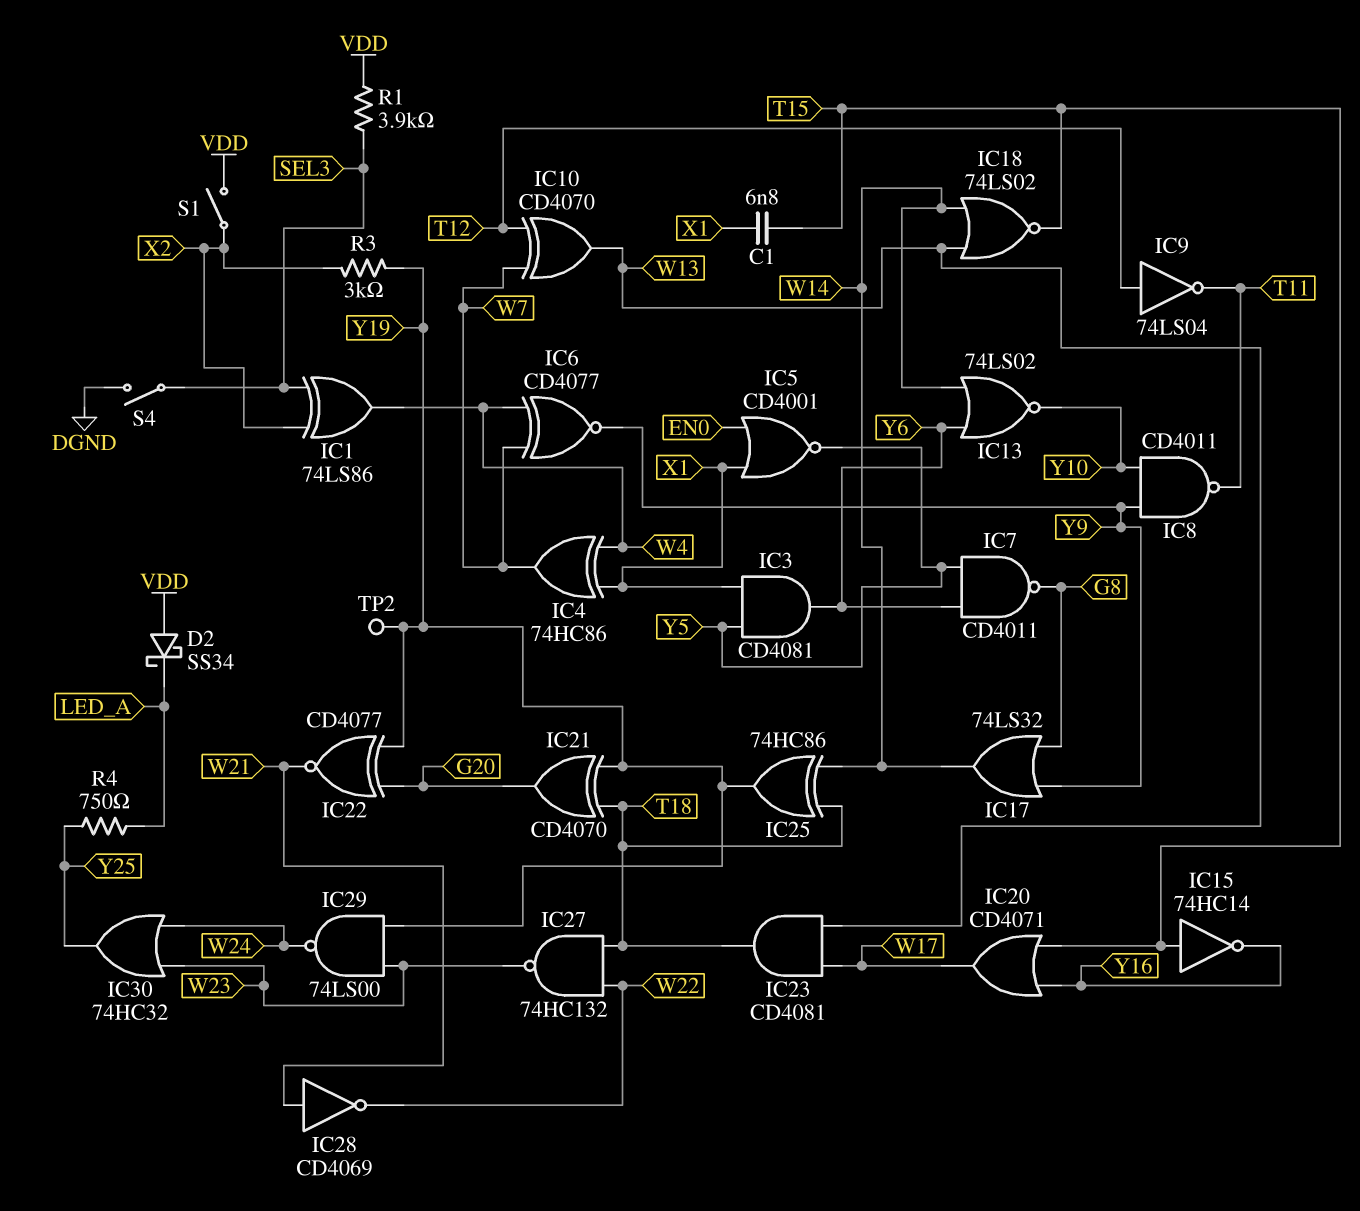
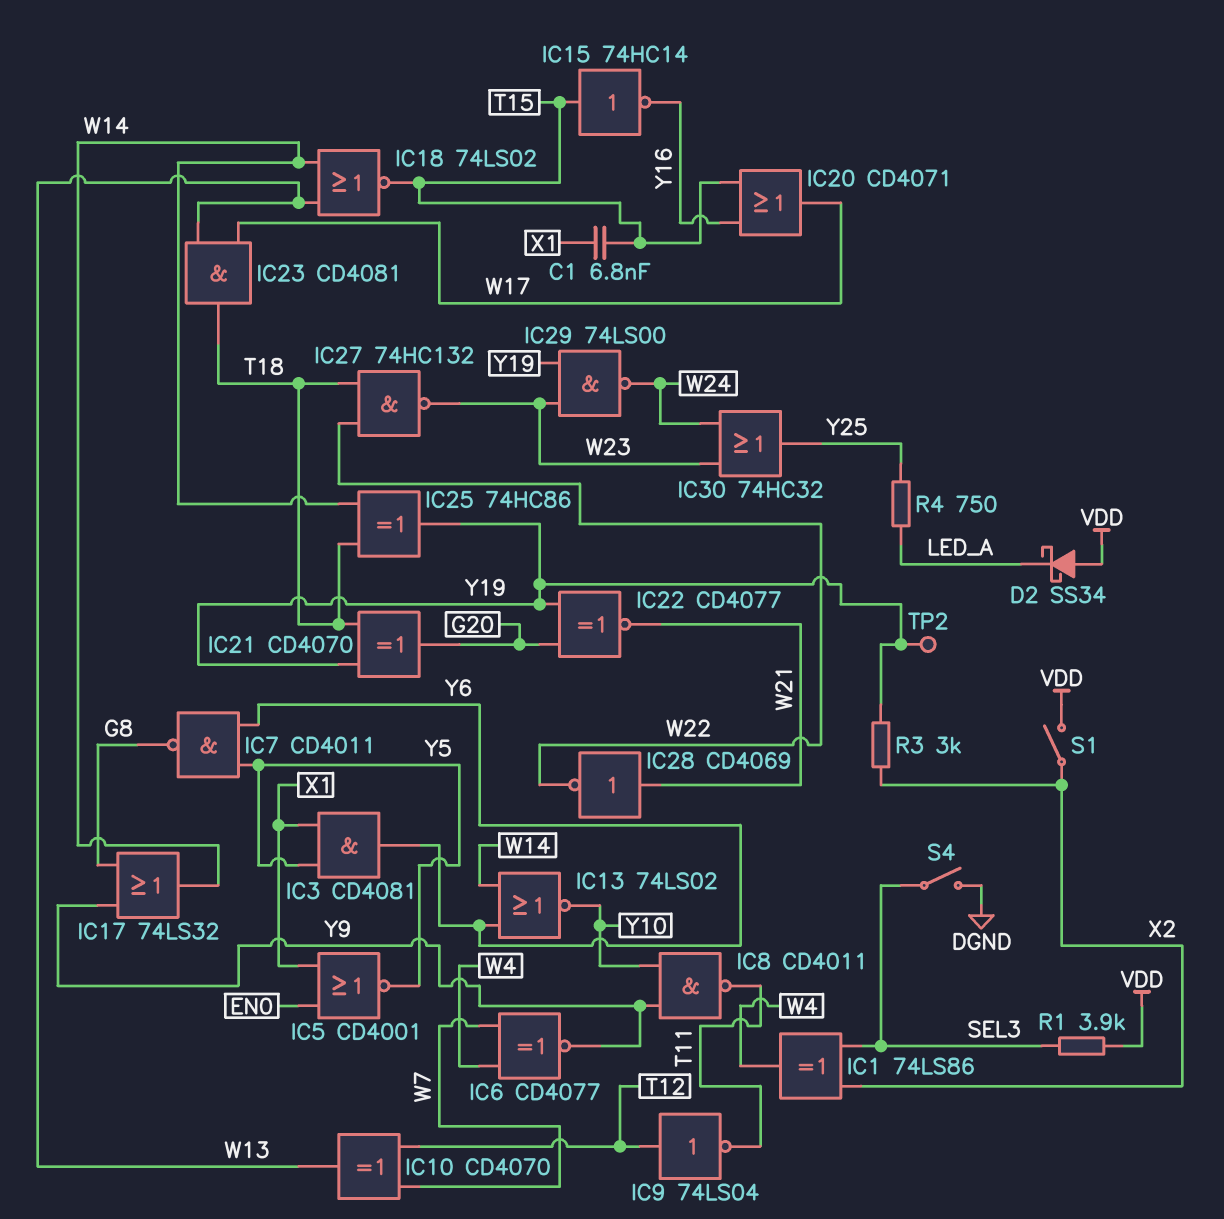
IC4: XOR 74HC86 (in W4, in X1, out W7) -> none

